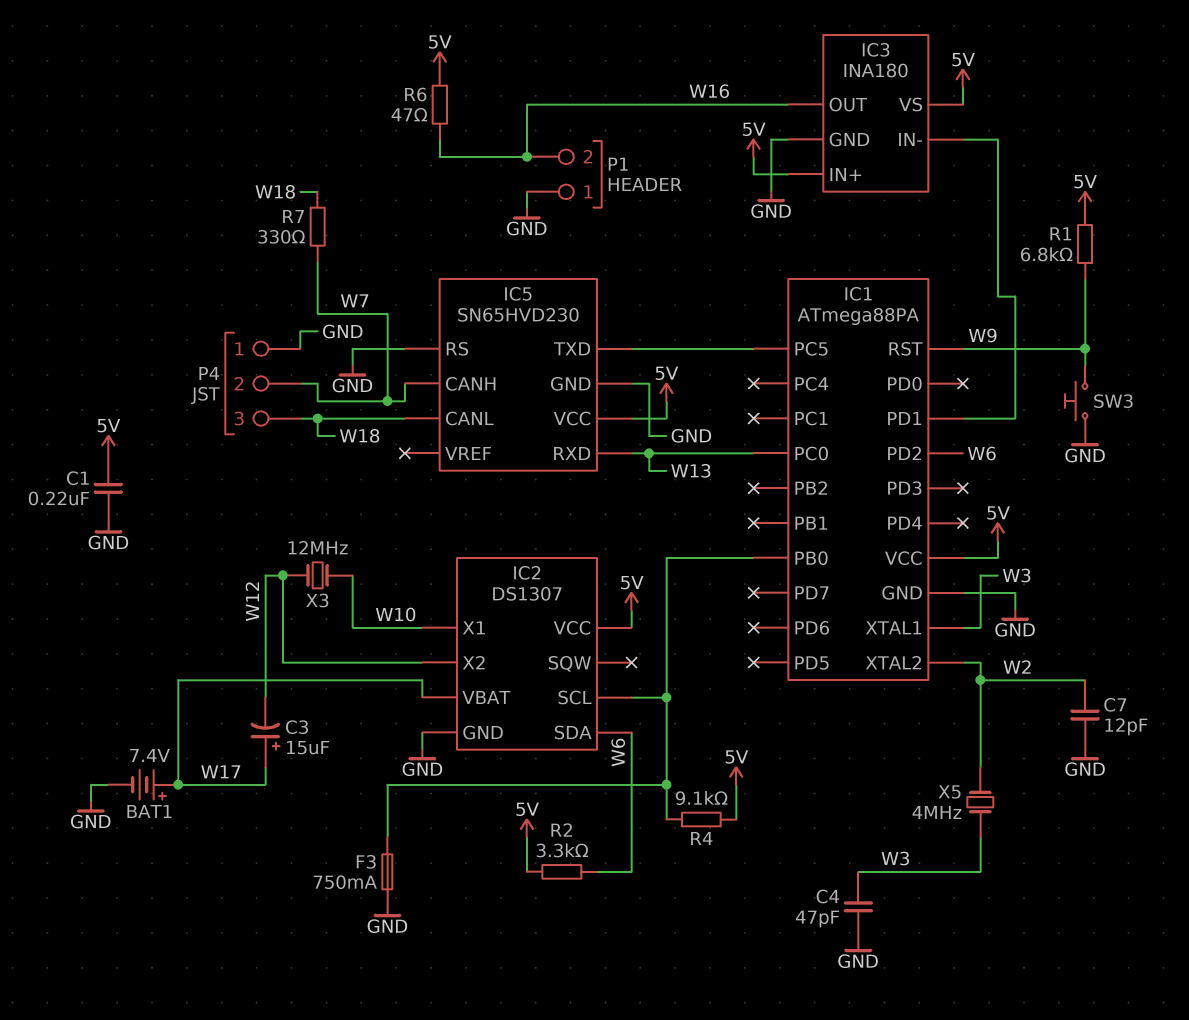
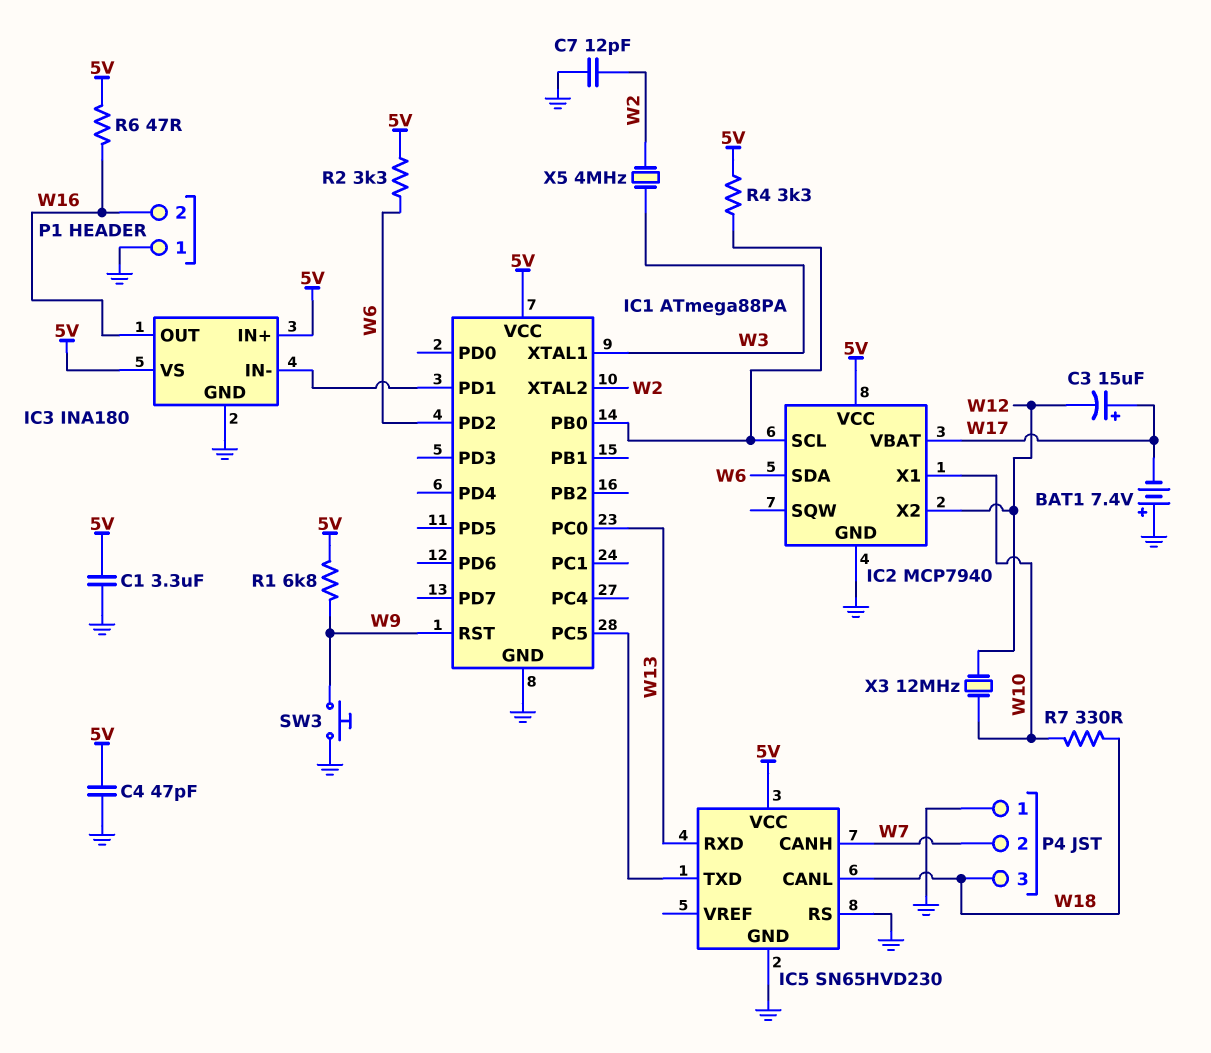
BAT1: 7.4V (plus W17, minus GND) -> 7.4V (plus GND, minus W17)
C1: 220nF (5V, GND) -> 3.3uF (5V, GND)
C4: 47pF (GND, W3) -> 47pF (5V, GND)
F3: 750mA (GND, IC1/PB0) -> none
IC2: DS1307 -> MCP7940
R4: 9.1k (5V, IC1/PB0) -> 3.3k (5V, IC1/PB0)
R7: 330 (W7, W18) -> 330 (W10, W18)

